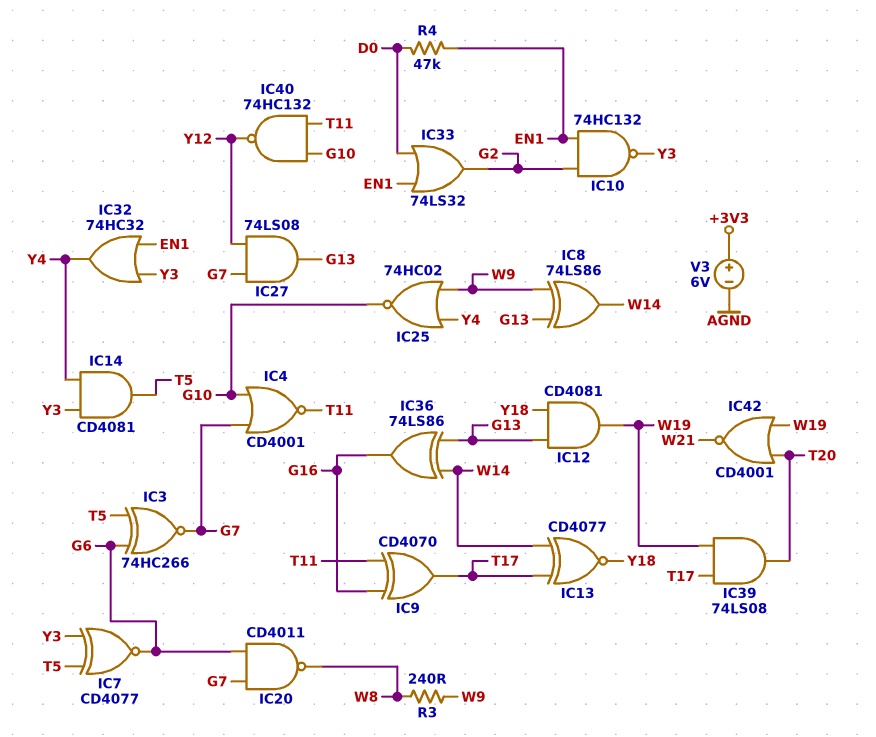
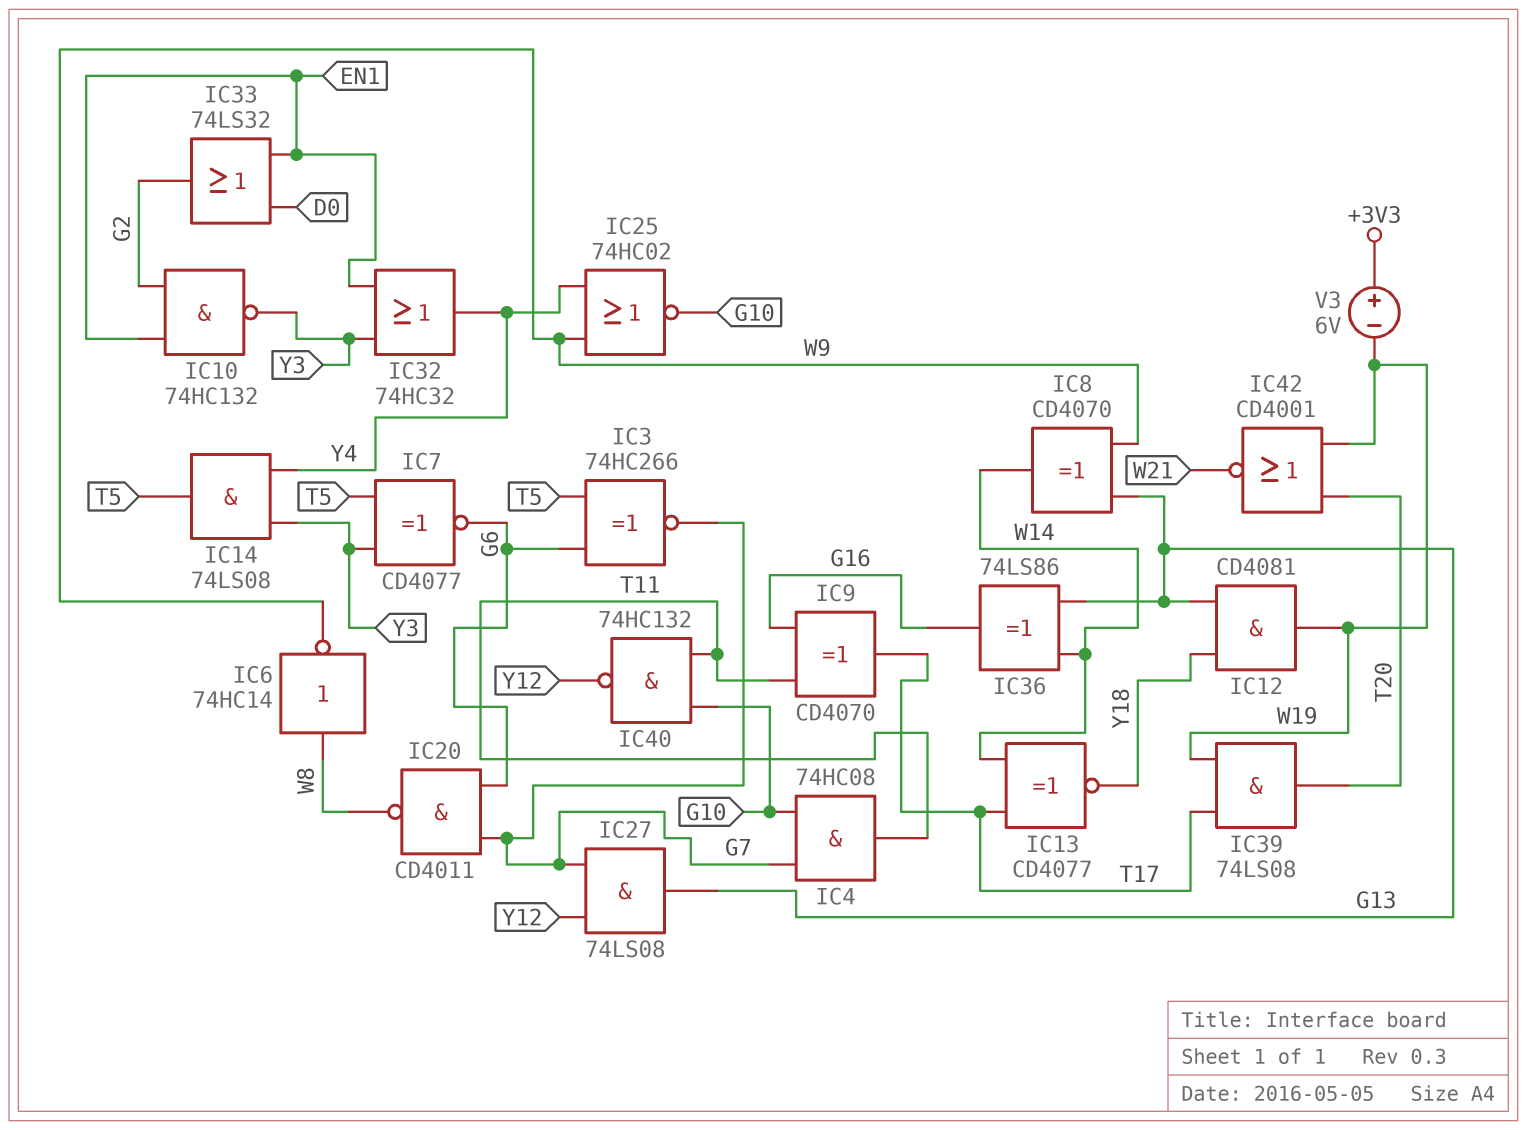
IC4: NOR CD4001 (in G7, in G10, out T11) -> AND 74HC08 (in G7, in G10, out T11)
IC6: none -> NOT 74HC14 (in W8, out W9)
IC8: XOR 74LS86 (in G13, in W9, out W14) -> XOR CD4070 (in G13, in W9, out W14)
IC14: AND CD4081 (in Y3, in Y4, out T5) -> AND 74LS08 (in Y3, in Y4, out T5)
R3: 240 (W8, W9) -> none
R4: 47k (D0, EN1) -> none
V3: 6V (plus +3V3, minus AGND) -> 6V (plus +3V3, minus W19)

